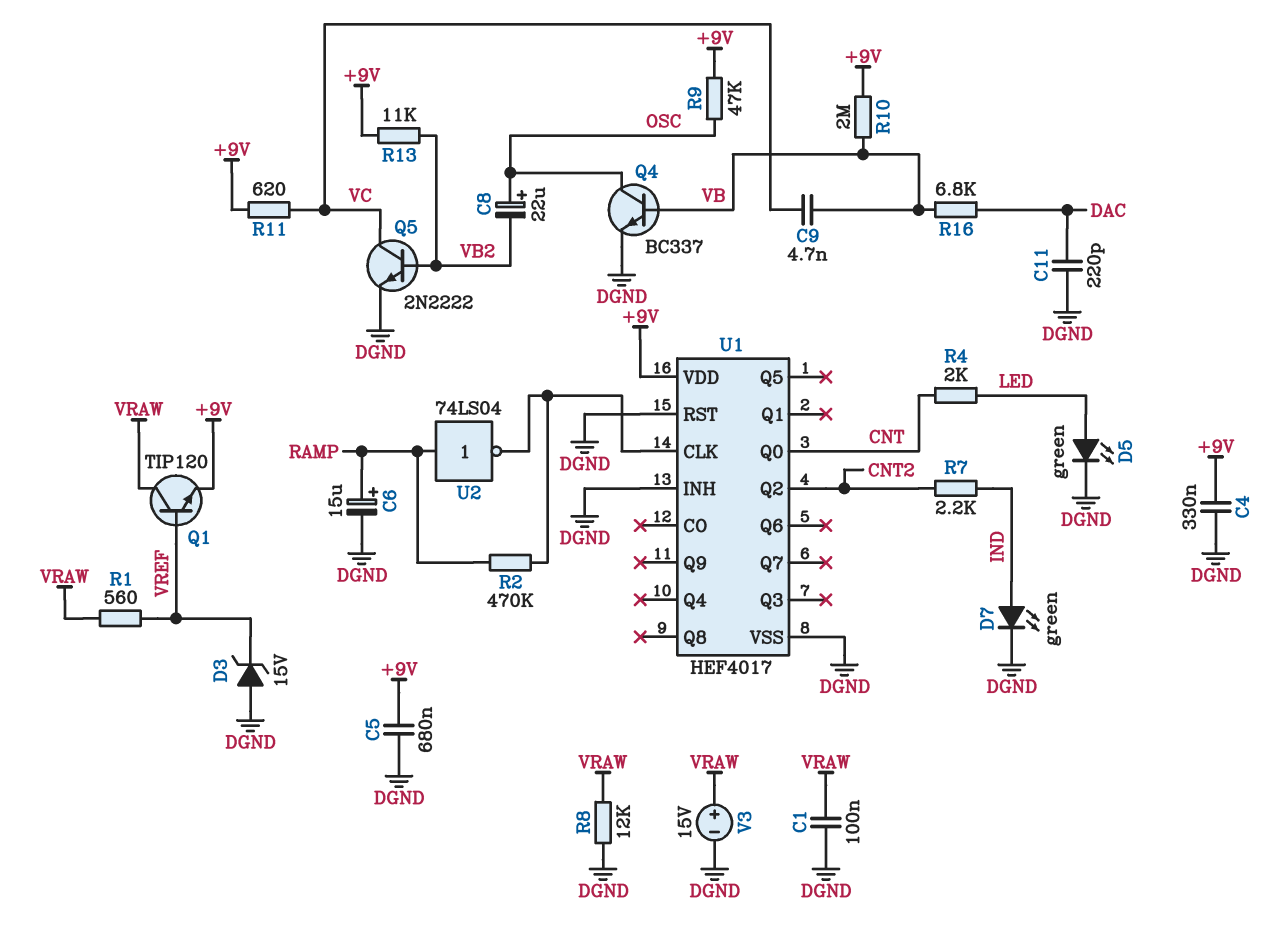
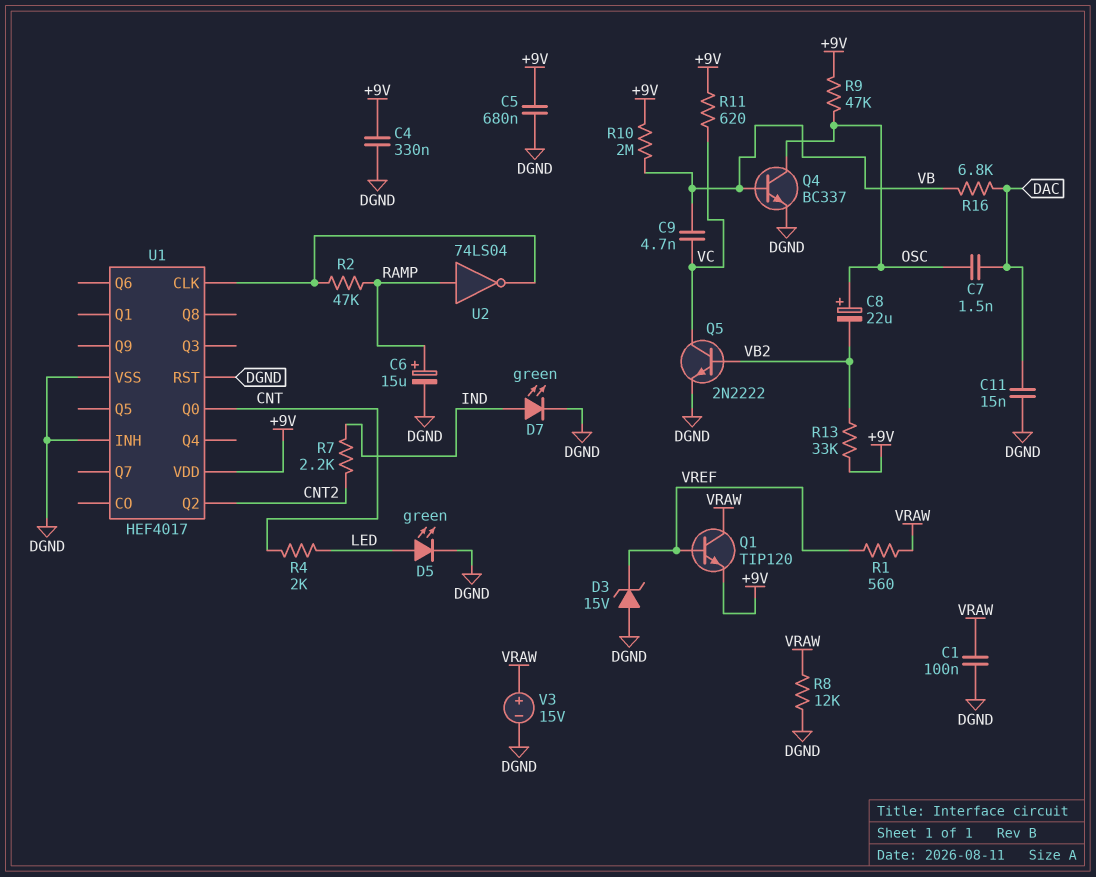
C7: none -> 1.5nF (DAC, OSC)
C11: 220pF (DAC, DGND) -> 15nF (DAC, DGND)
R2: 470k (RAMP, U1/CLK) -> 47k (RAMP, U1/CLK)
R13: 11k (+9V, VB2) -> 33k (+9V, VB2)

